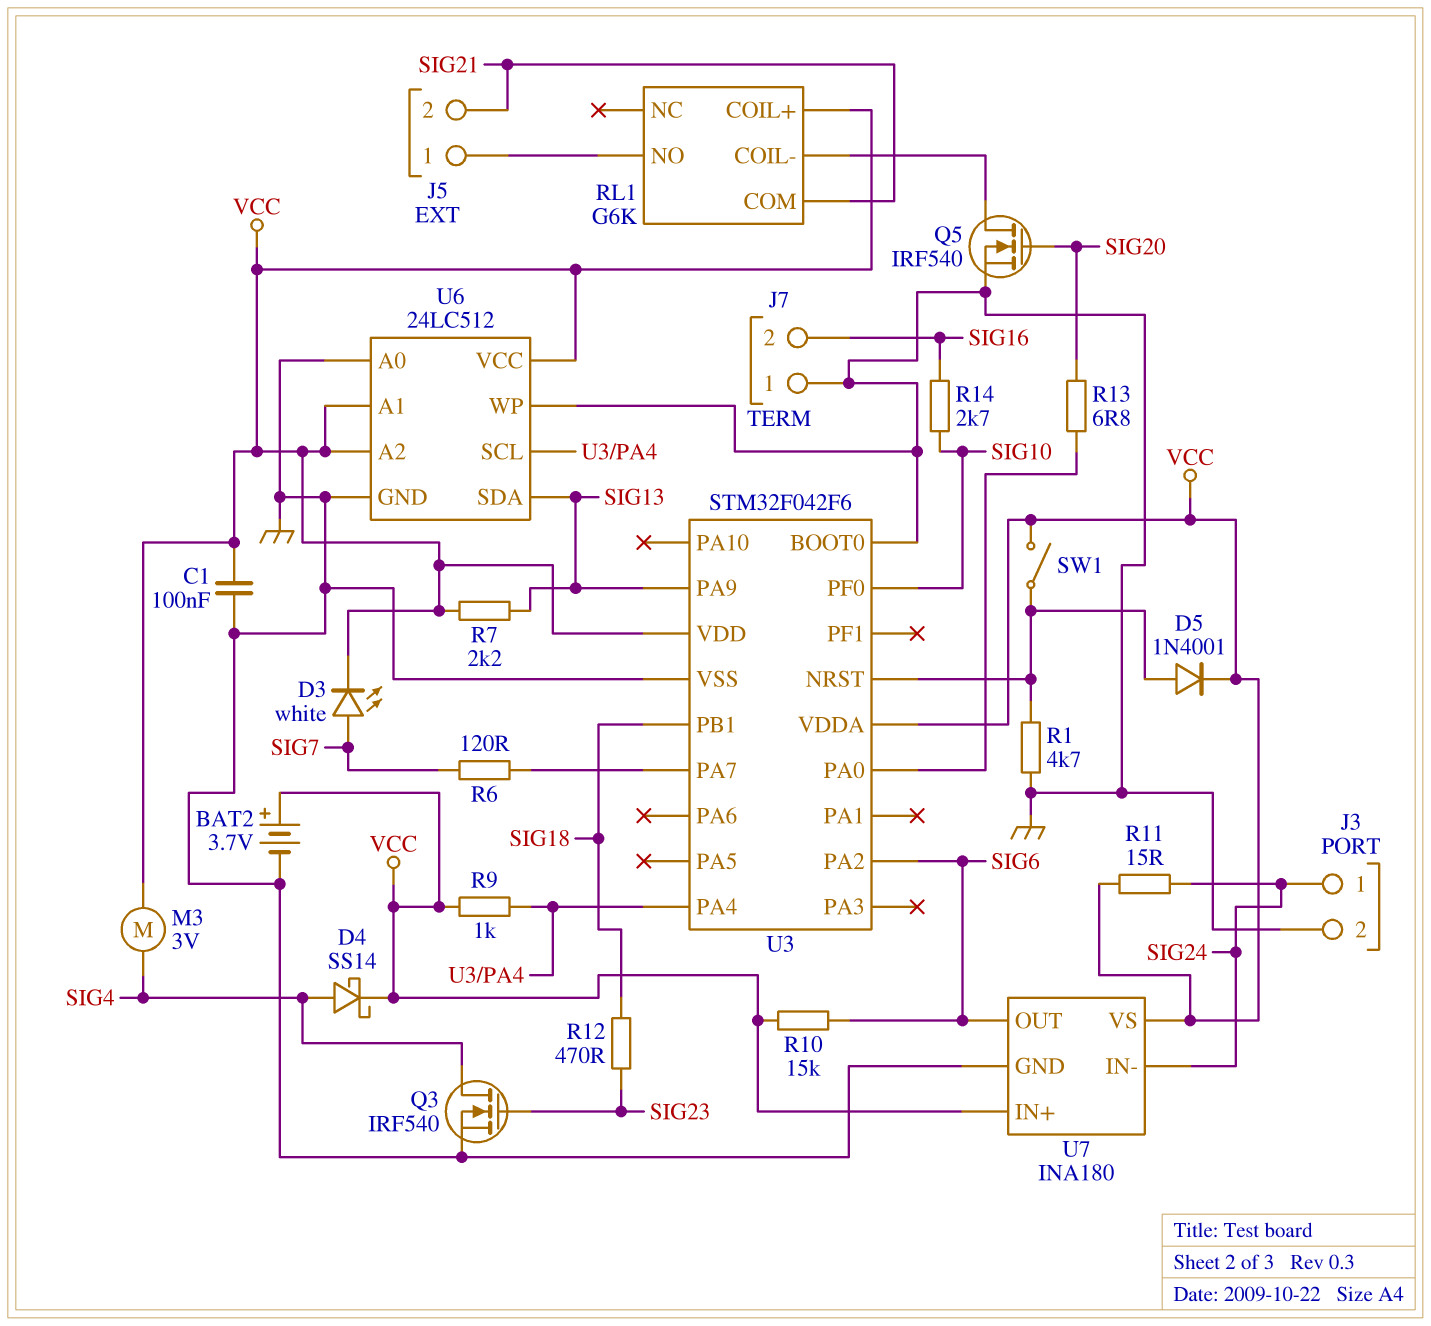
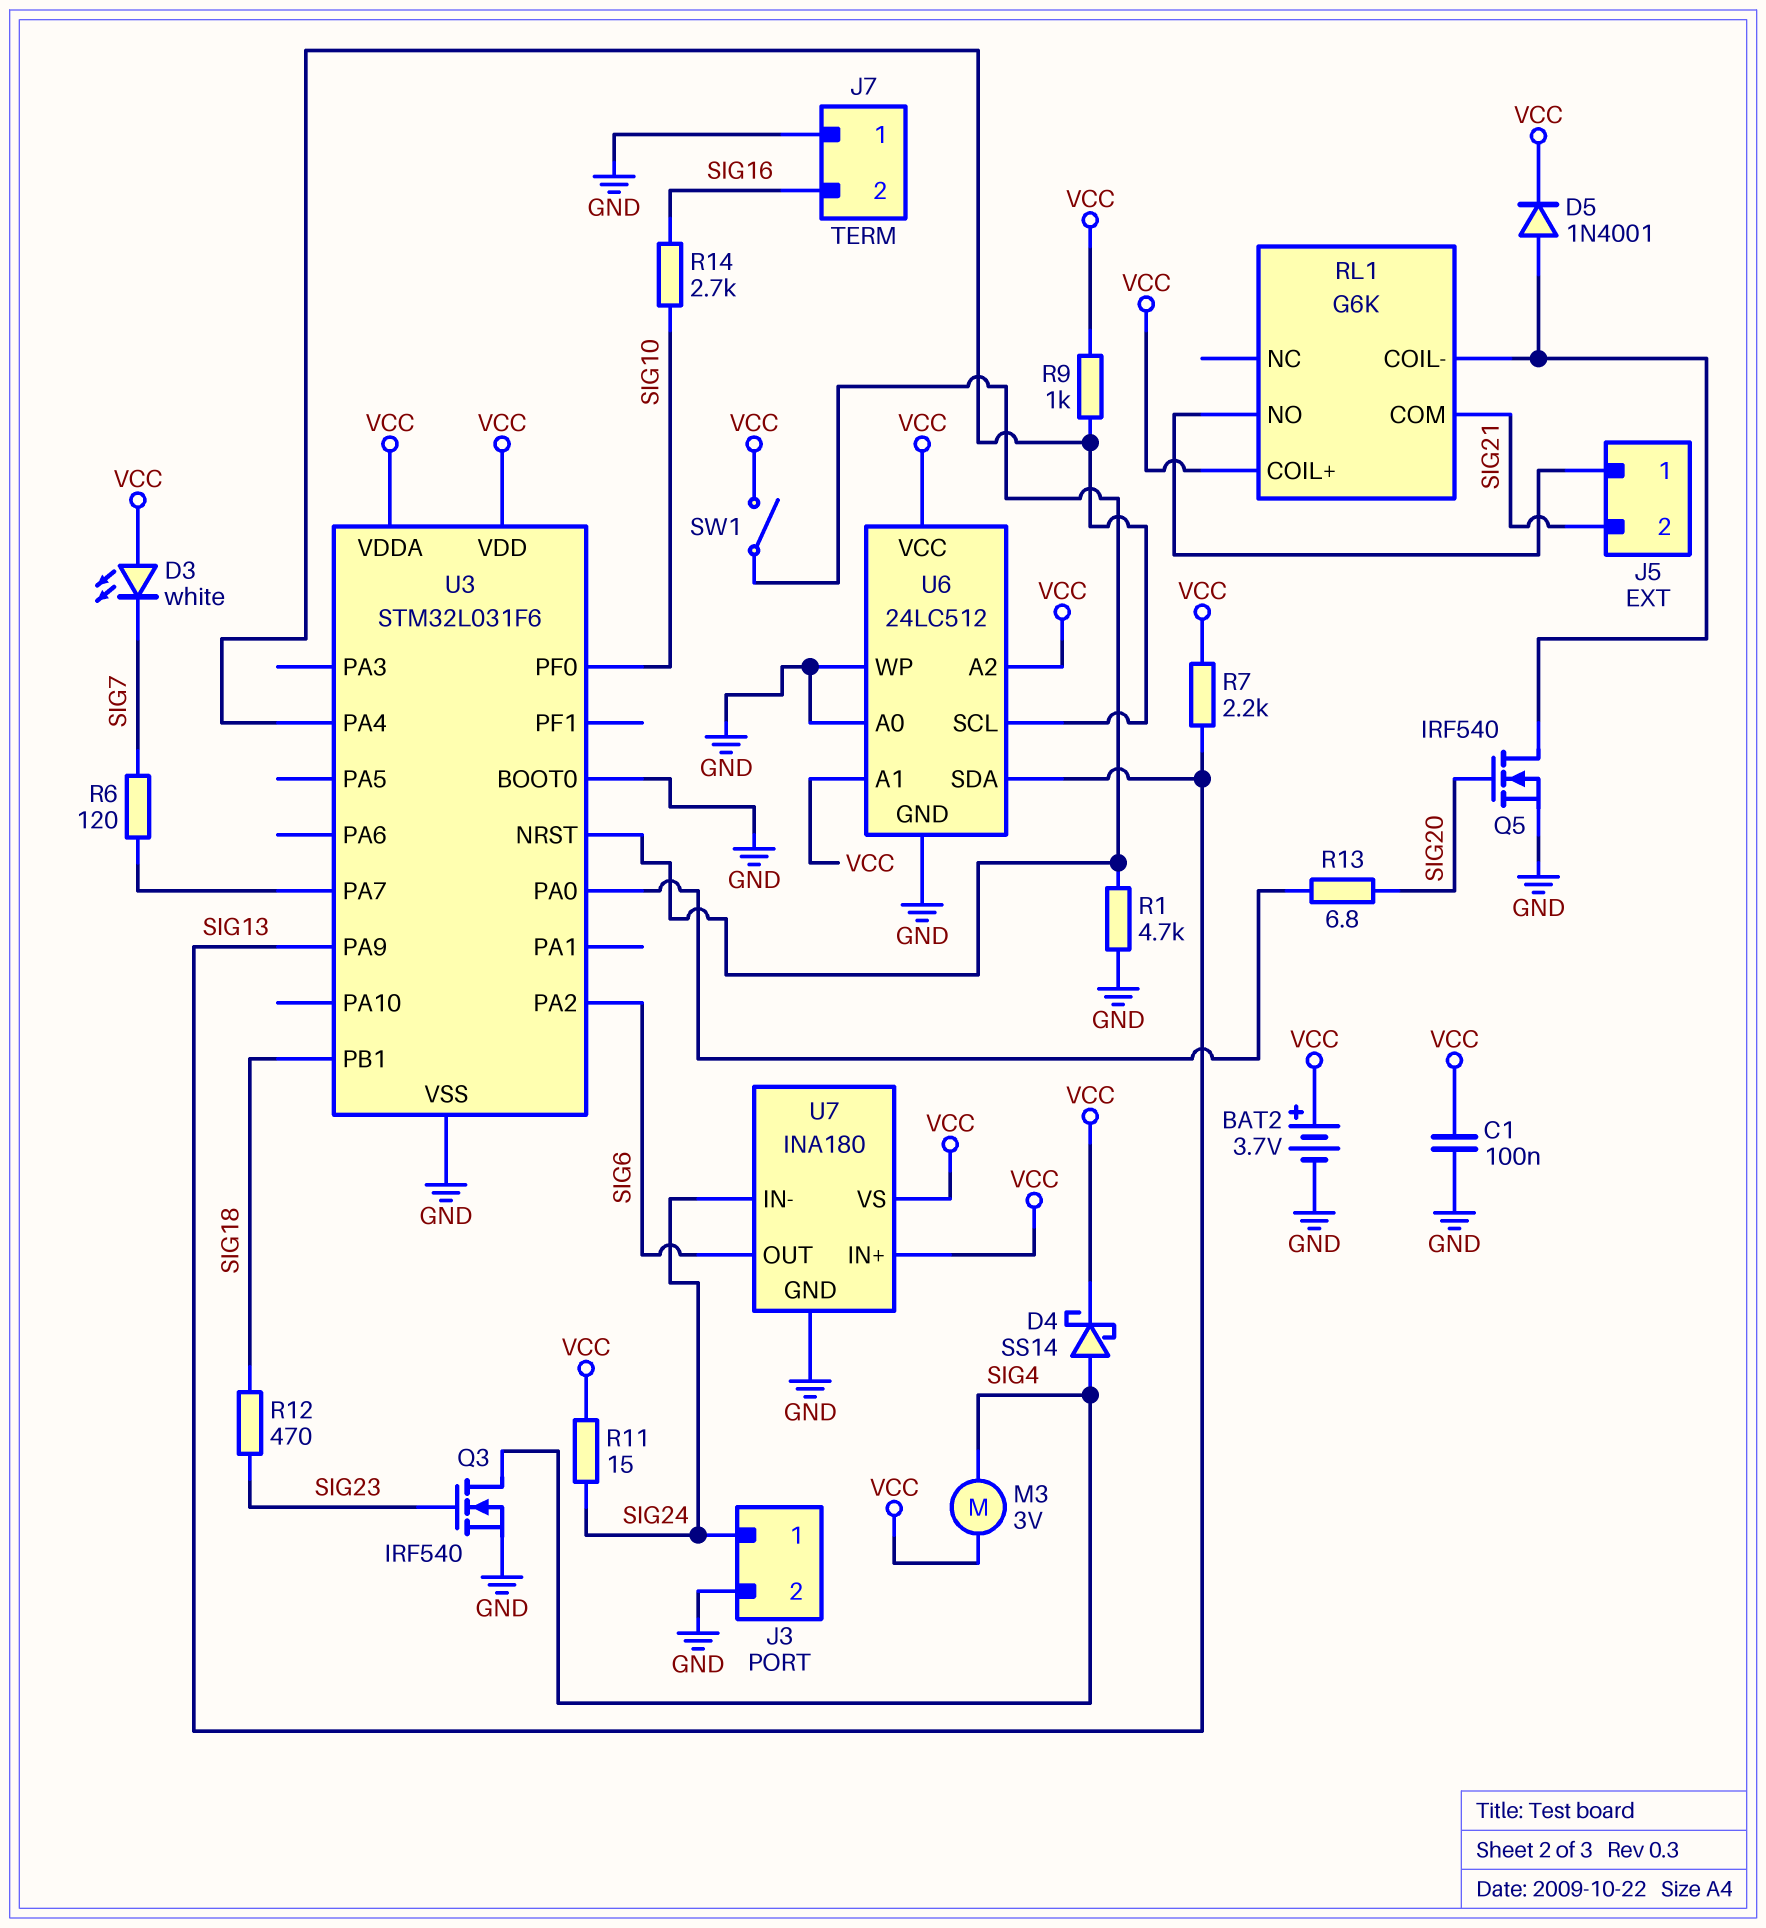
D3: LED white (A SIG7, K VCC) -> LED white (A VCC, K SIG7)
D5: diode 1N4001 (A U3/NRST, K VCC) -> diode 1N4001 (A RL1/COIL-, K VCC)
R10: 15k (SIG6, VCC) -> none
U3: STM32F042F6 -> STM32L031F6

